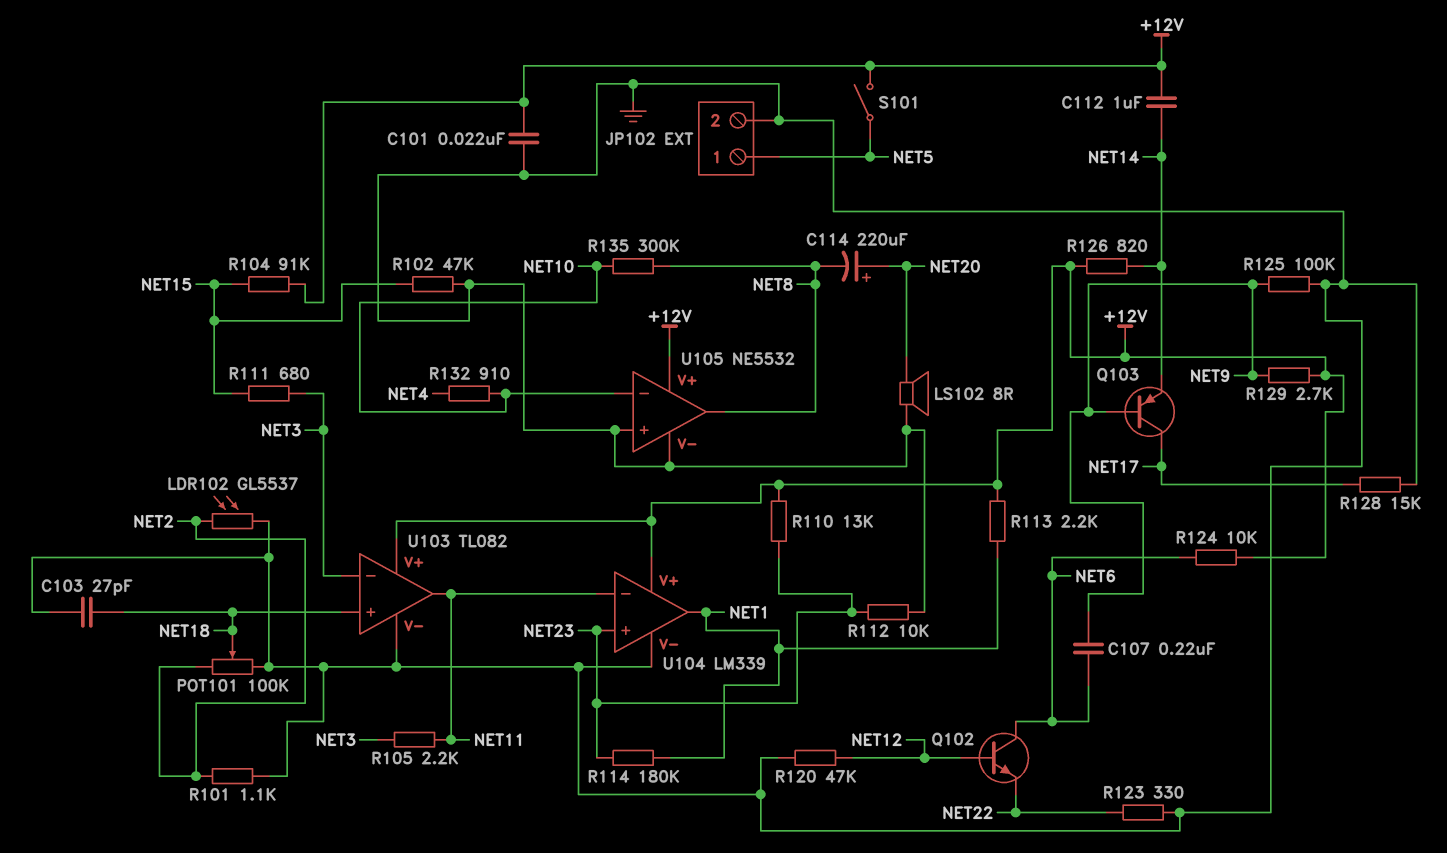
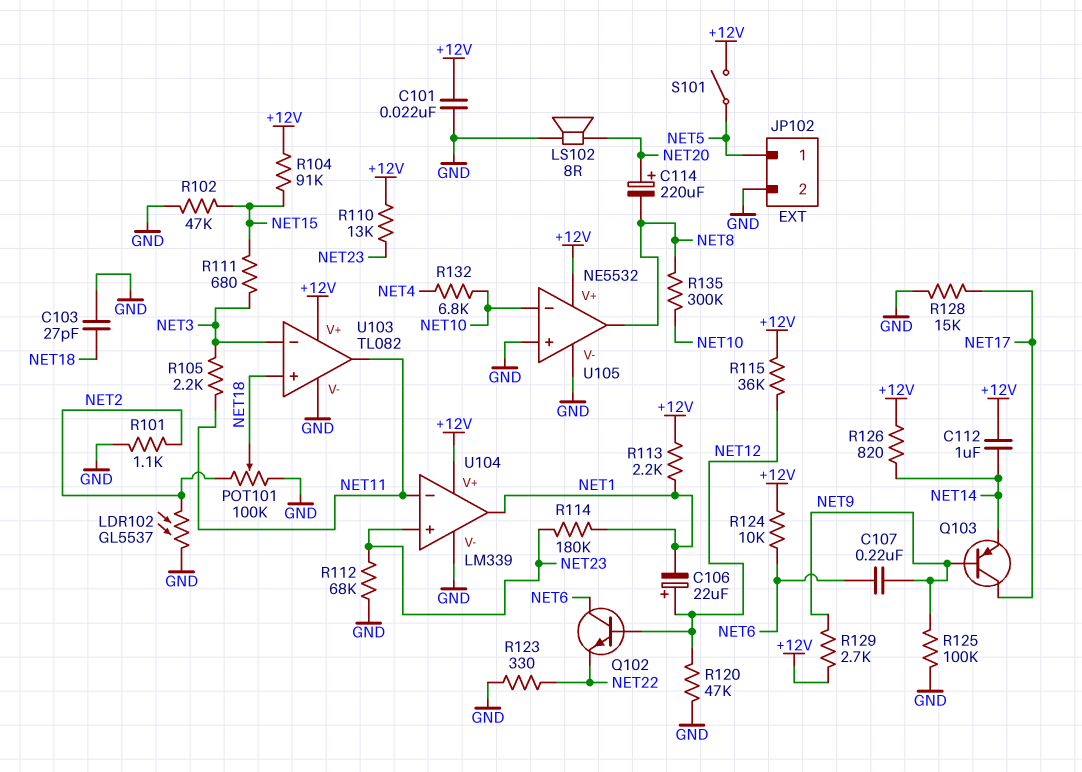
C106: none -> 22uF (plus NET12, minus NET1)
R112: 10k (GND, NET23) -> 68k (GND, NET23)
R115: none -> 36k (+12V, NET12)
R132: 910 (NET4, NET10) -> 6.8k (NET4, NET10)

